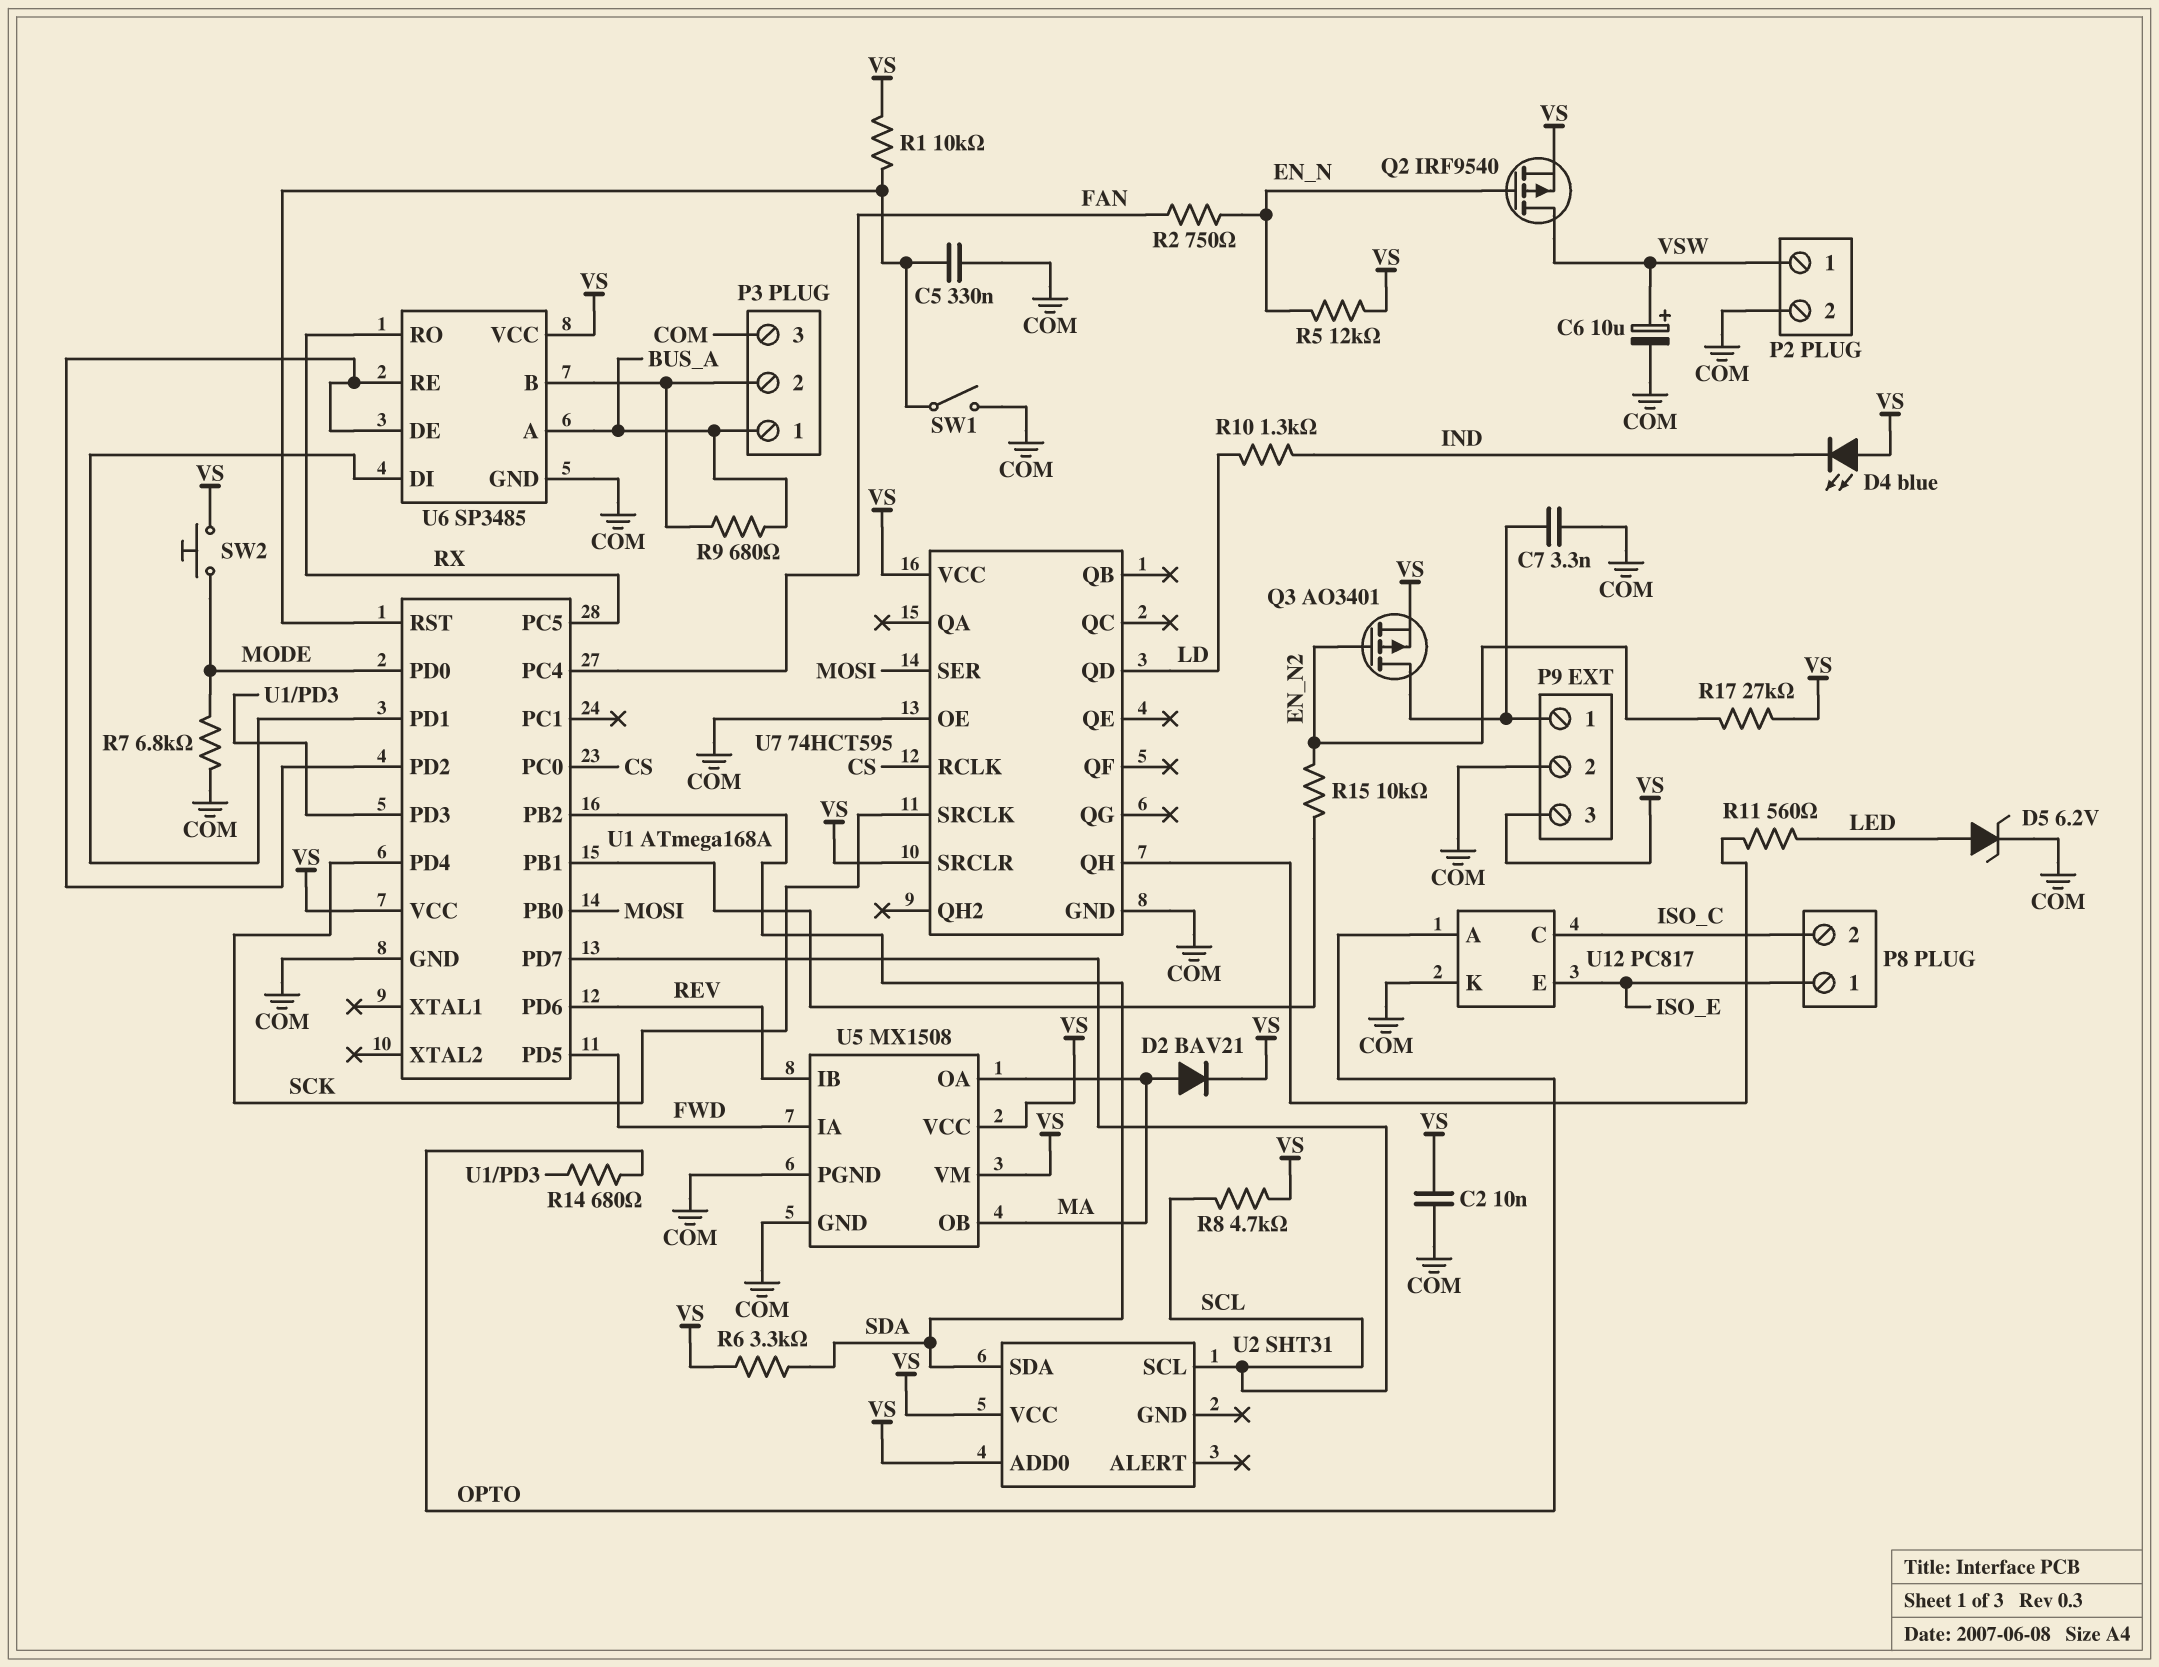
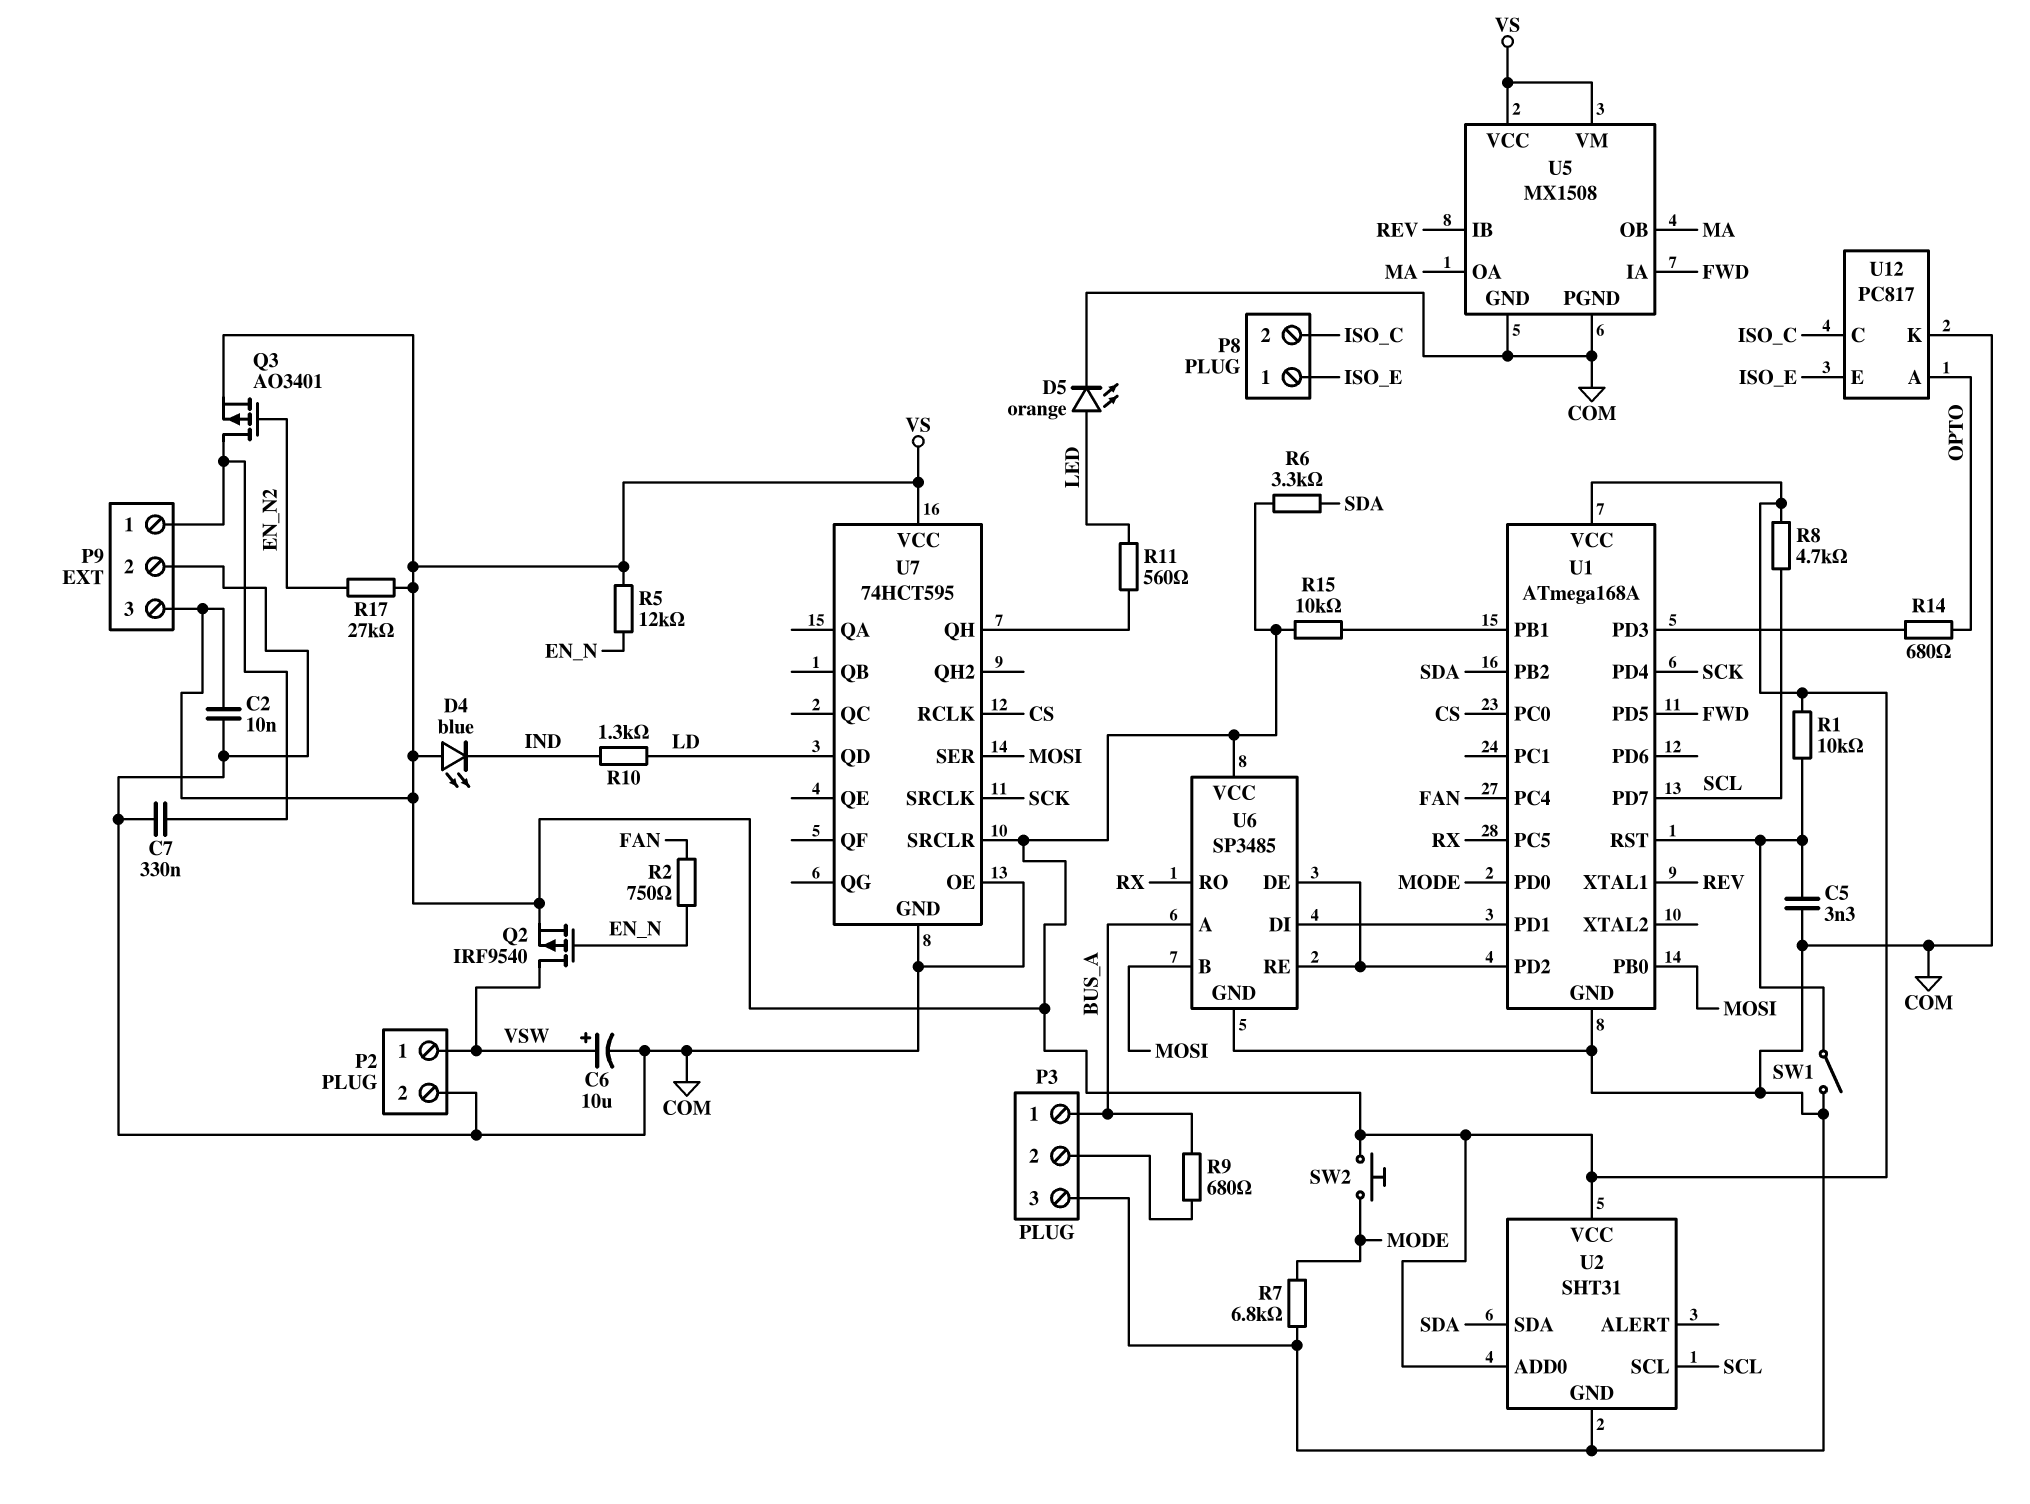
C5: 330nF (COM, U1/RST) -> 3.3nF (COM, U1/RST)
C7: 3.3nF (COM, P9/1) -> 330nF (COM, P9/1)
D2: diode BAV21 (A MA, K VS) -> none
D5: zener 6.2V (A LED, K COM) -> LED orange (A LED, K COM)
R15: 10k (EN_N2, U1/PB1) -> 10k (U1/PB1, VS)
U1 pin PD6: REV -> none
U1 pin XTAL1: none -> REV
U2 pin GND: none -> COM
U6 pin B: P3/2 -> MOSI

